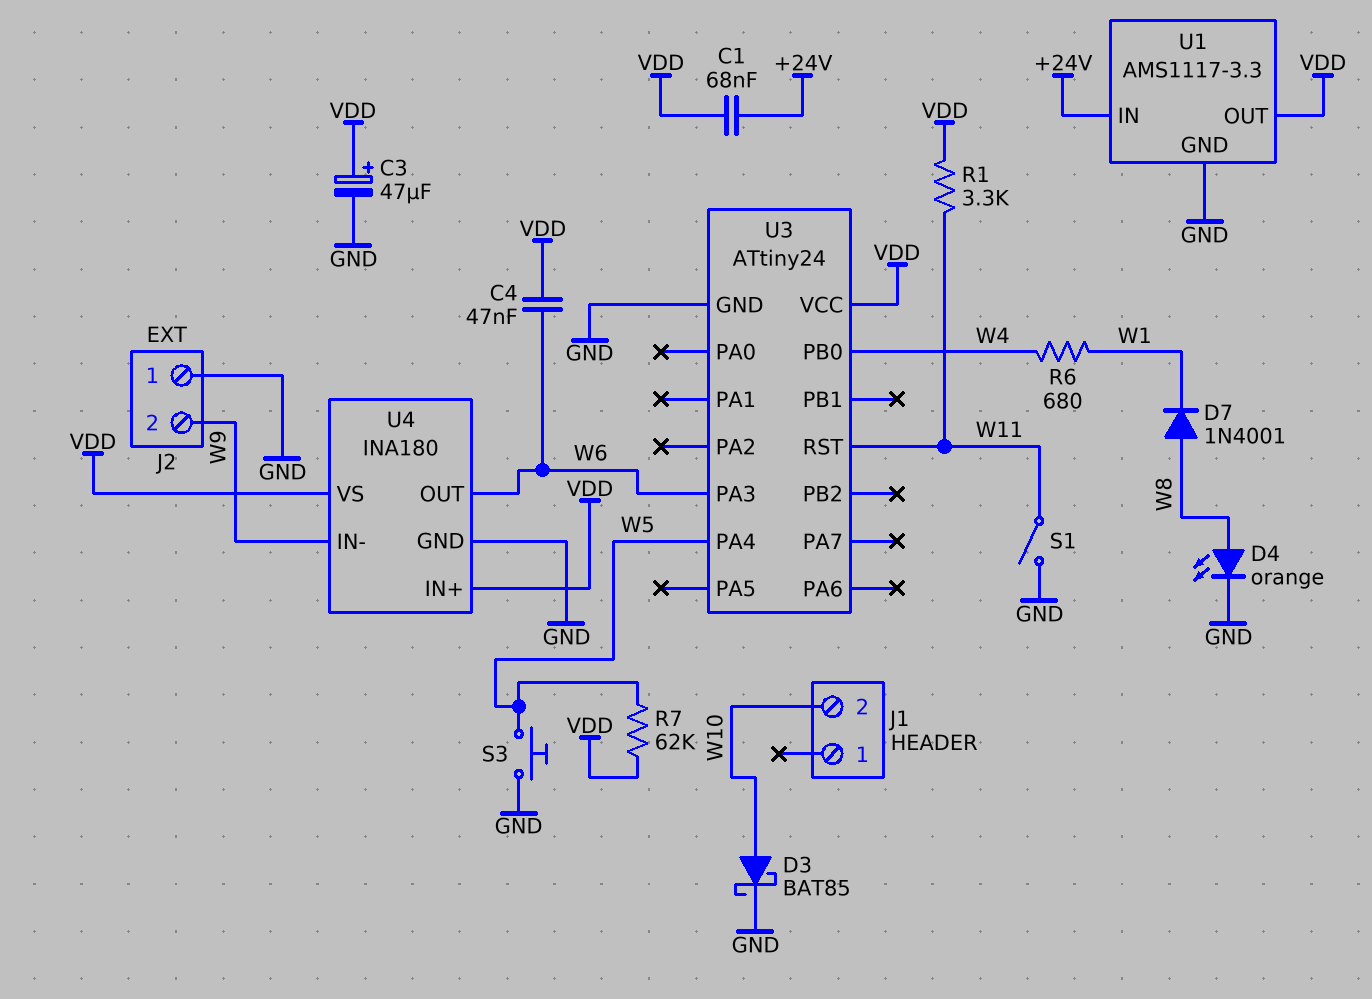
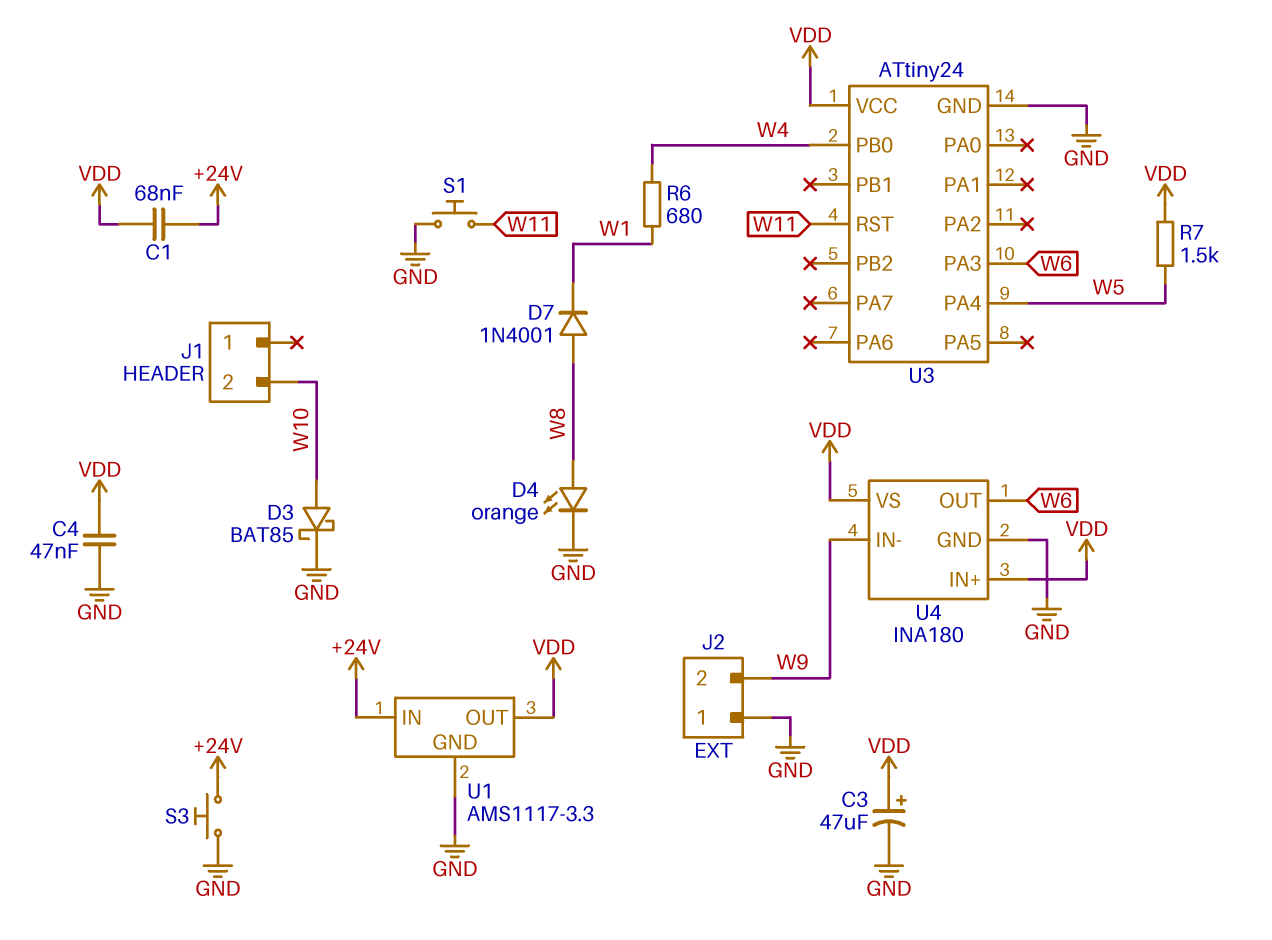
C4: 47nF (VDD, W6) -> 47nF (GND, VDD)
R1: 3.3k (VDD, W11) -> none
R7: 62k (VDD, W5) -> 1.5k (VDD, W5)
S1: switch (GND, W11) -> button (GND, W11)
S3: button (GND, W5) -> button (+24V, GND)

